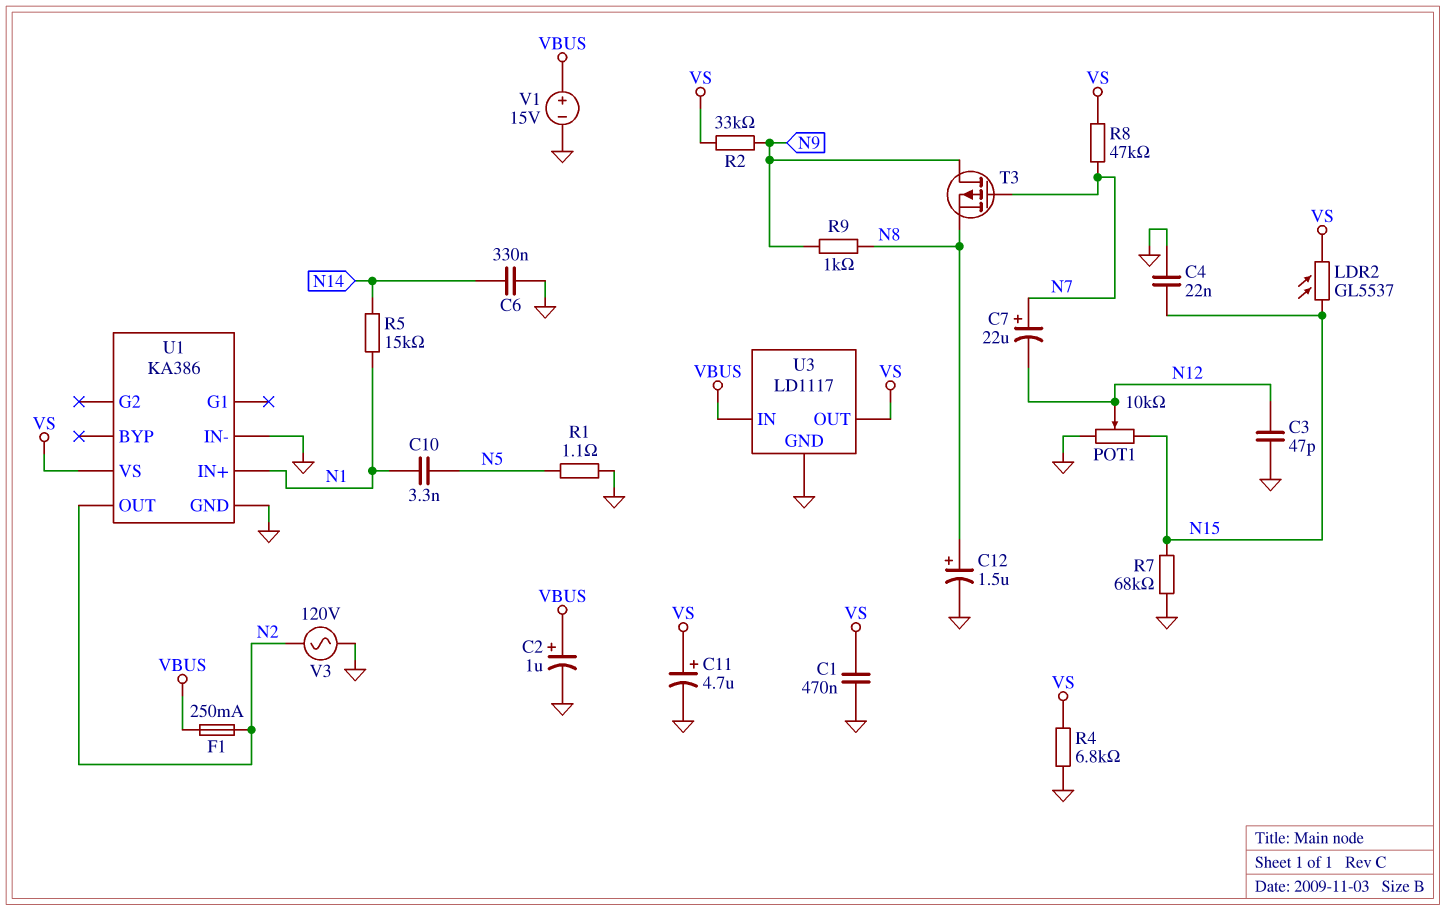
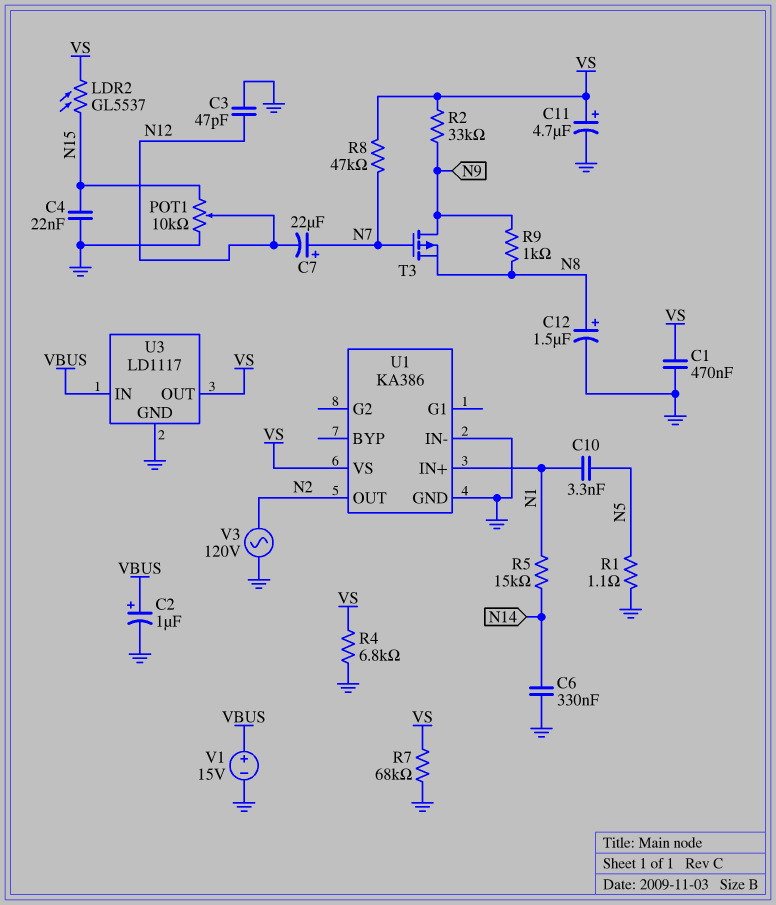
F1: 250mA (N2, VBUS) -> none
R7: 68k (GND, N15) -> 68k (GND, VS)

